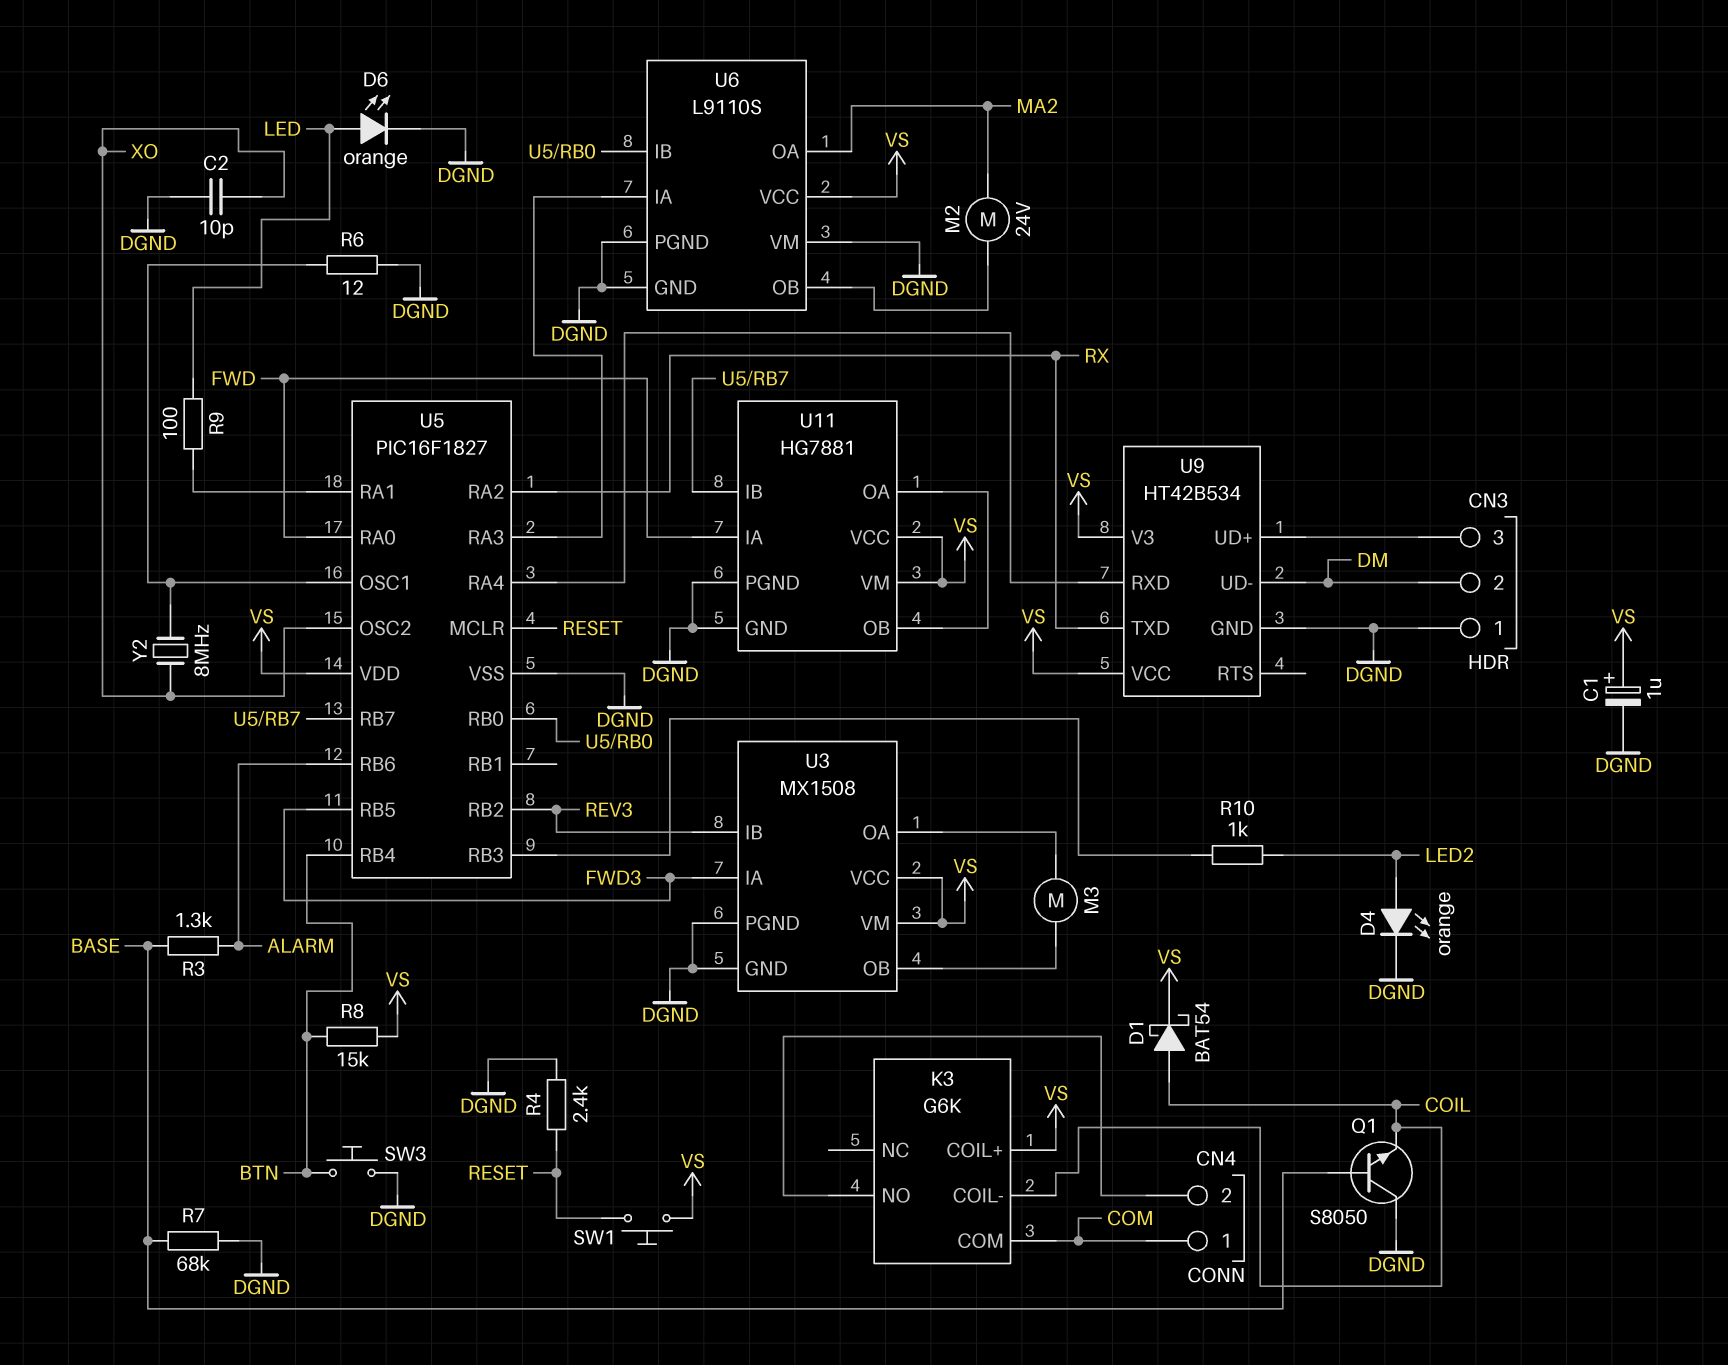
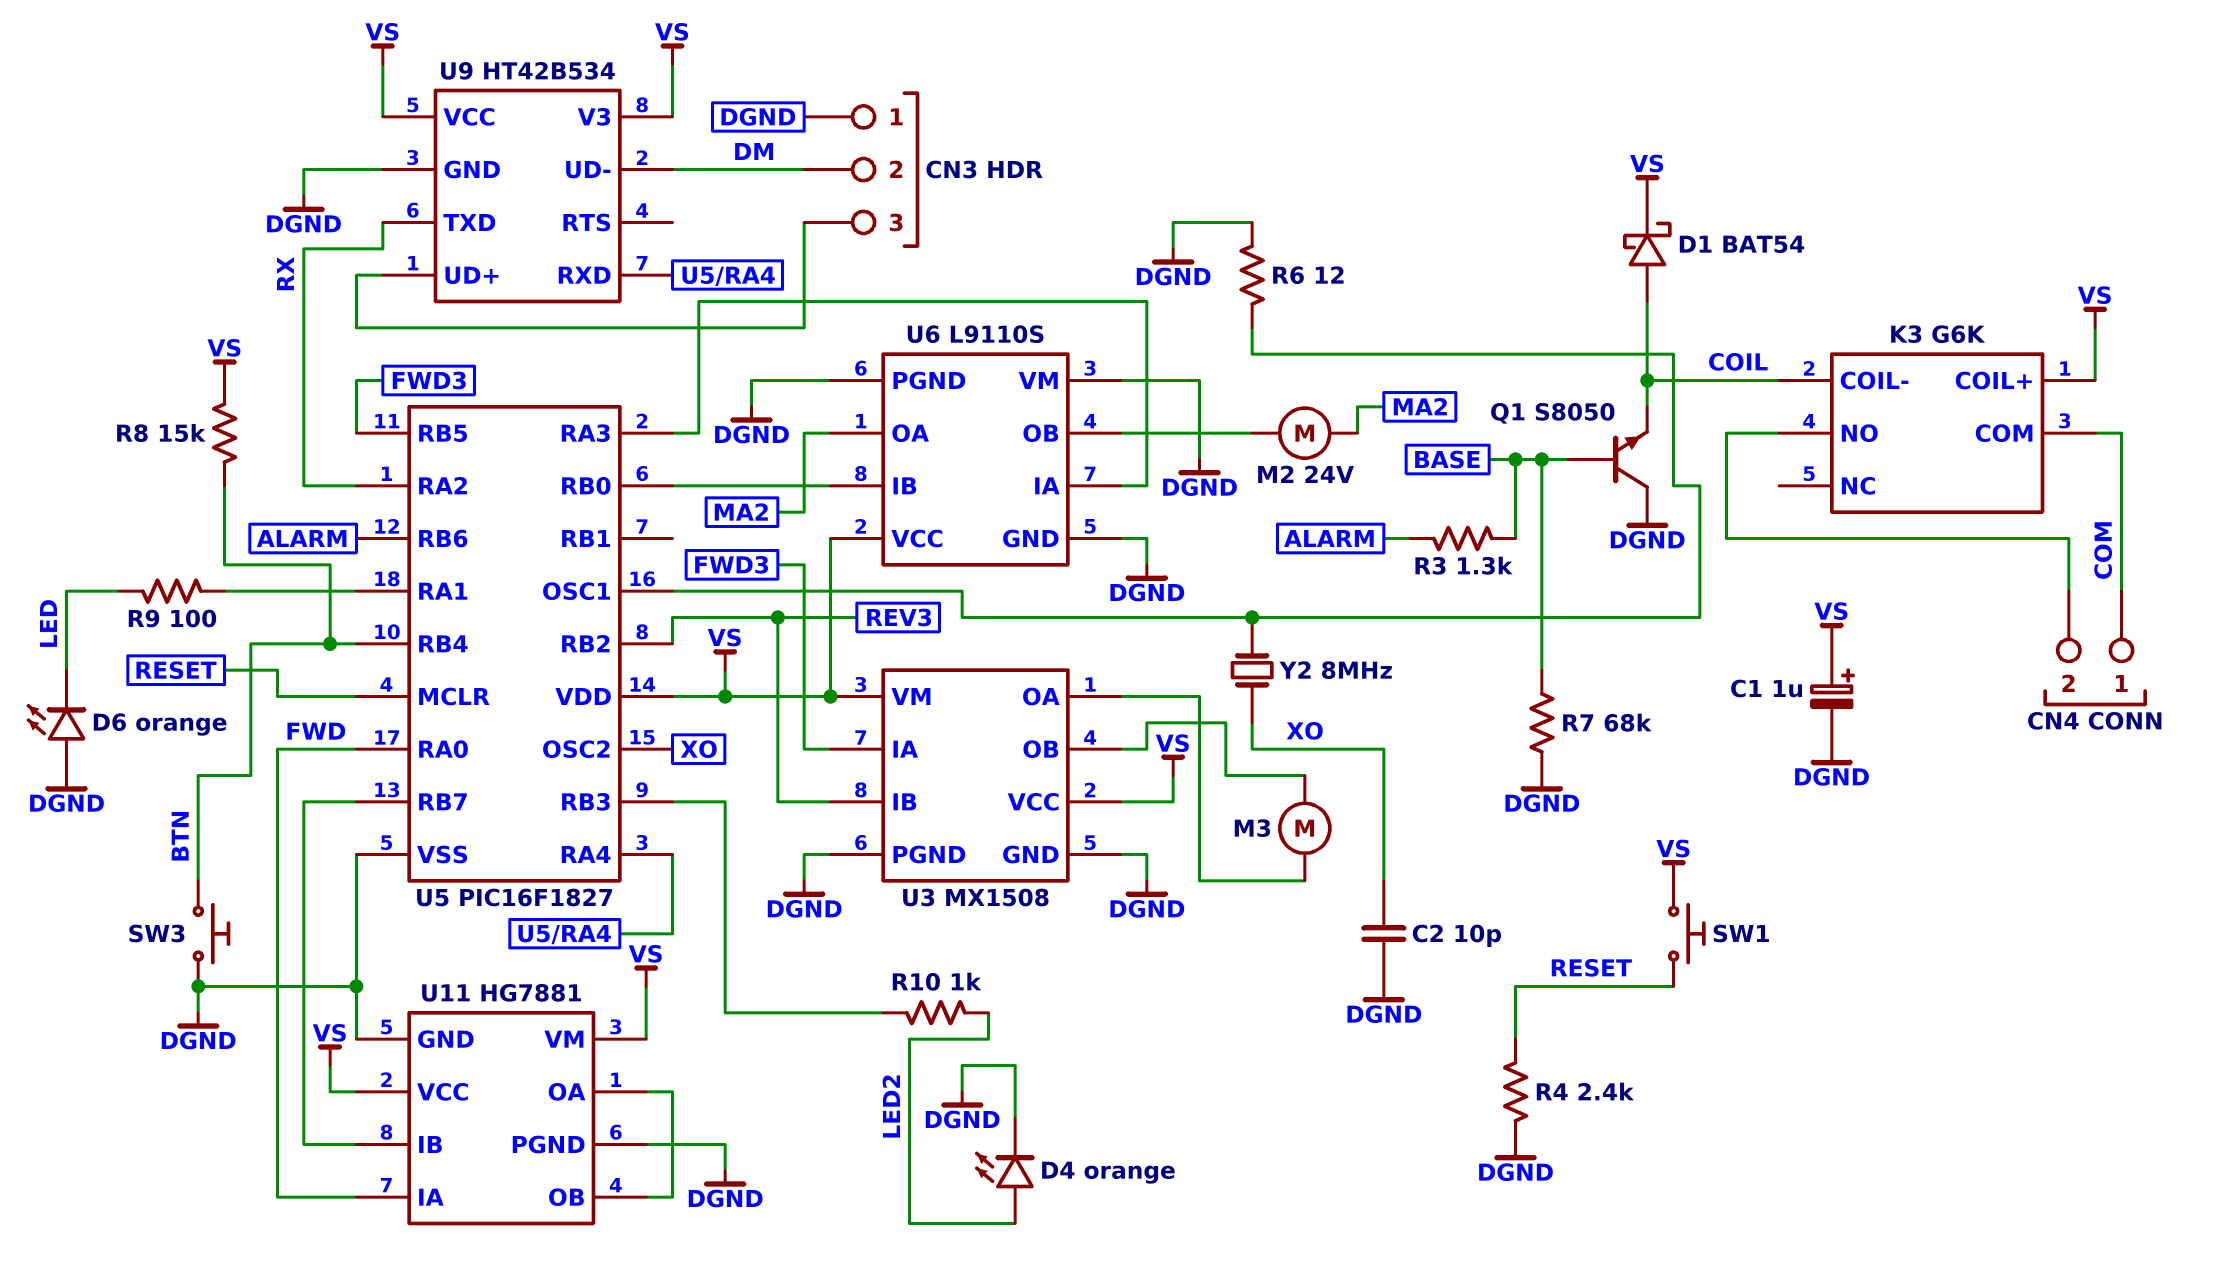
D6: LED orange (A LED, K DGND) -> LED orange (A DGND, K LED)

